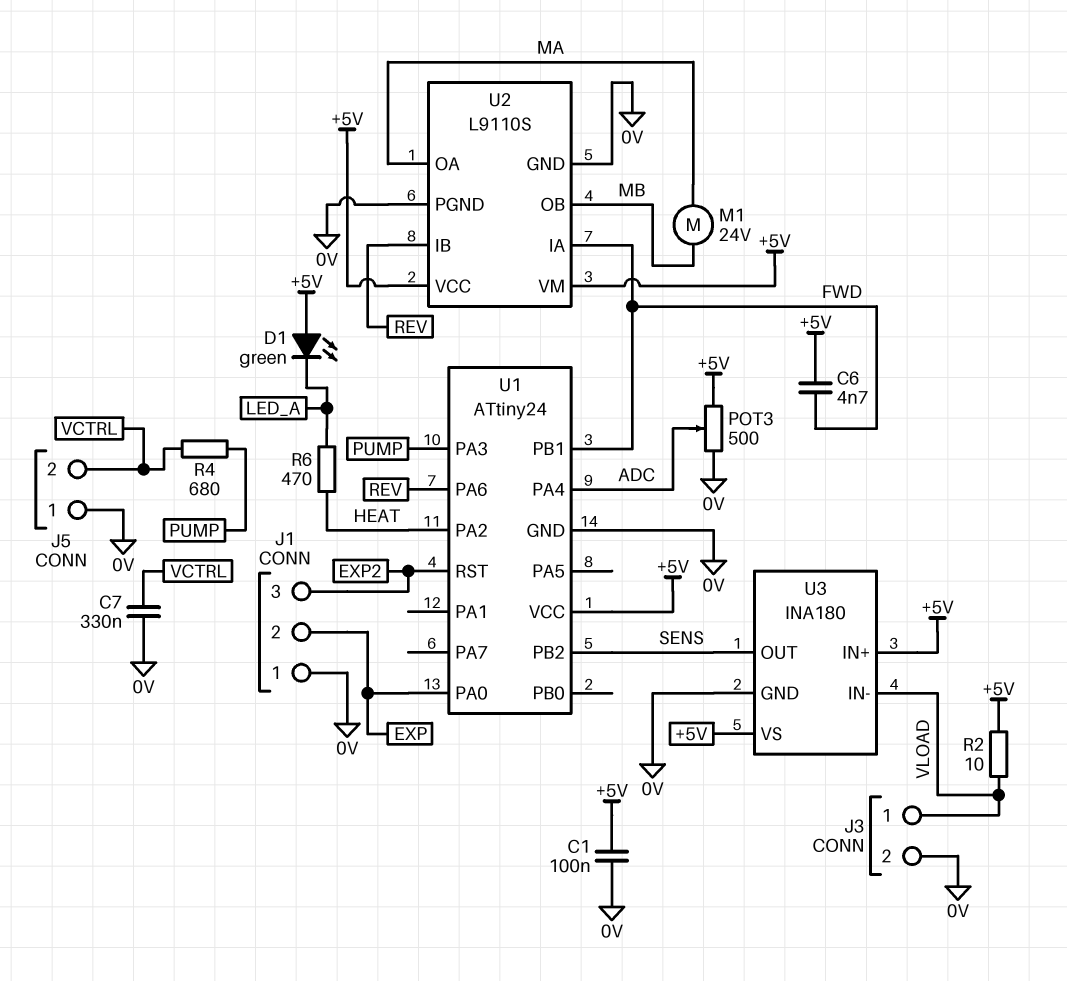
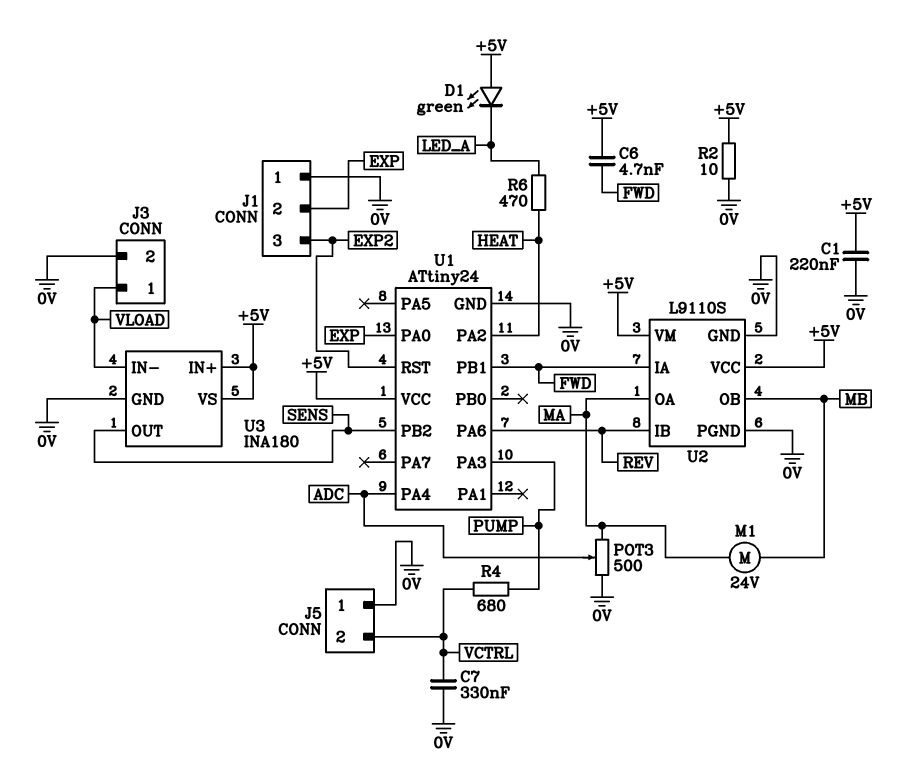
C1: 100nF (+5V, 0V) -> 220nF (+5V, 0V)
POT3: 500 (+5V, 0V, wiper ADC) -> 500 (0V, MA, wiper ADC)
R2: 10 (+5V, VLOAD) -> 10 (+5V, 0V)

